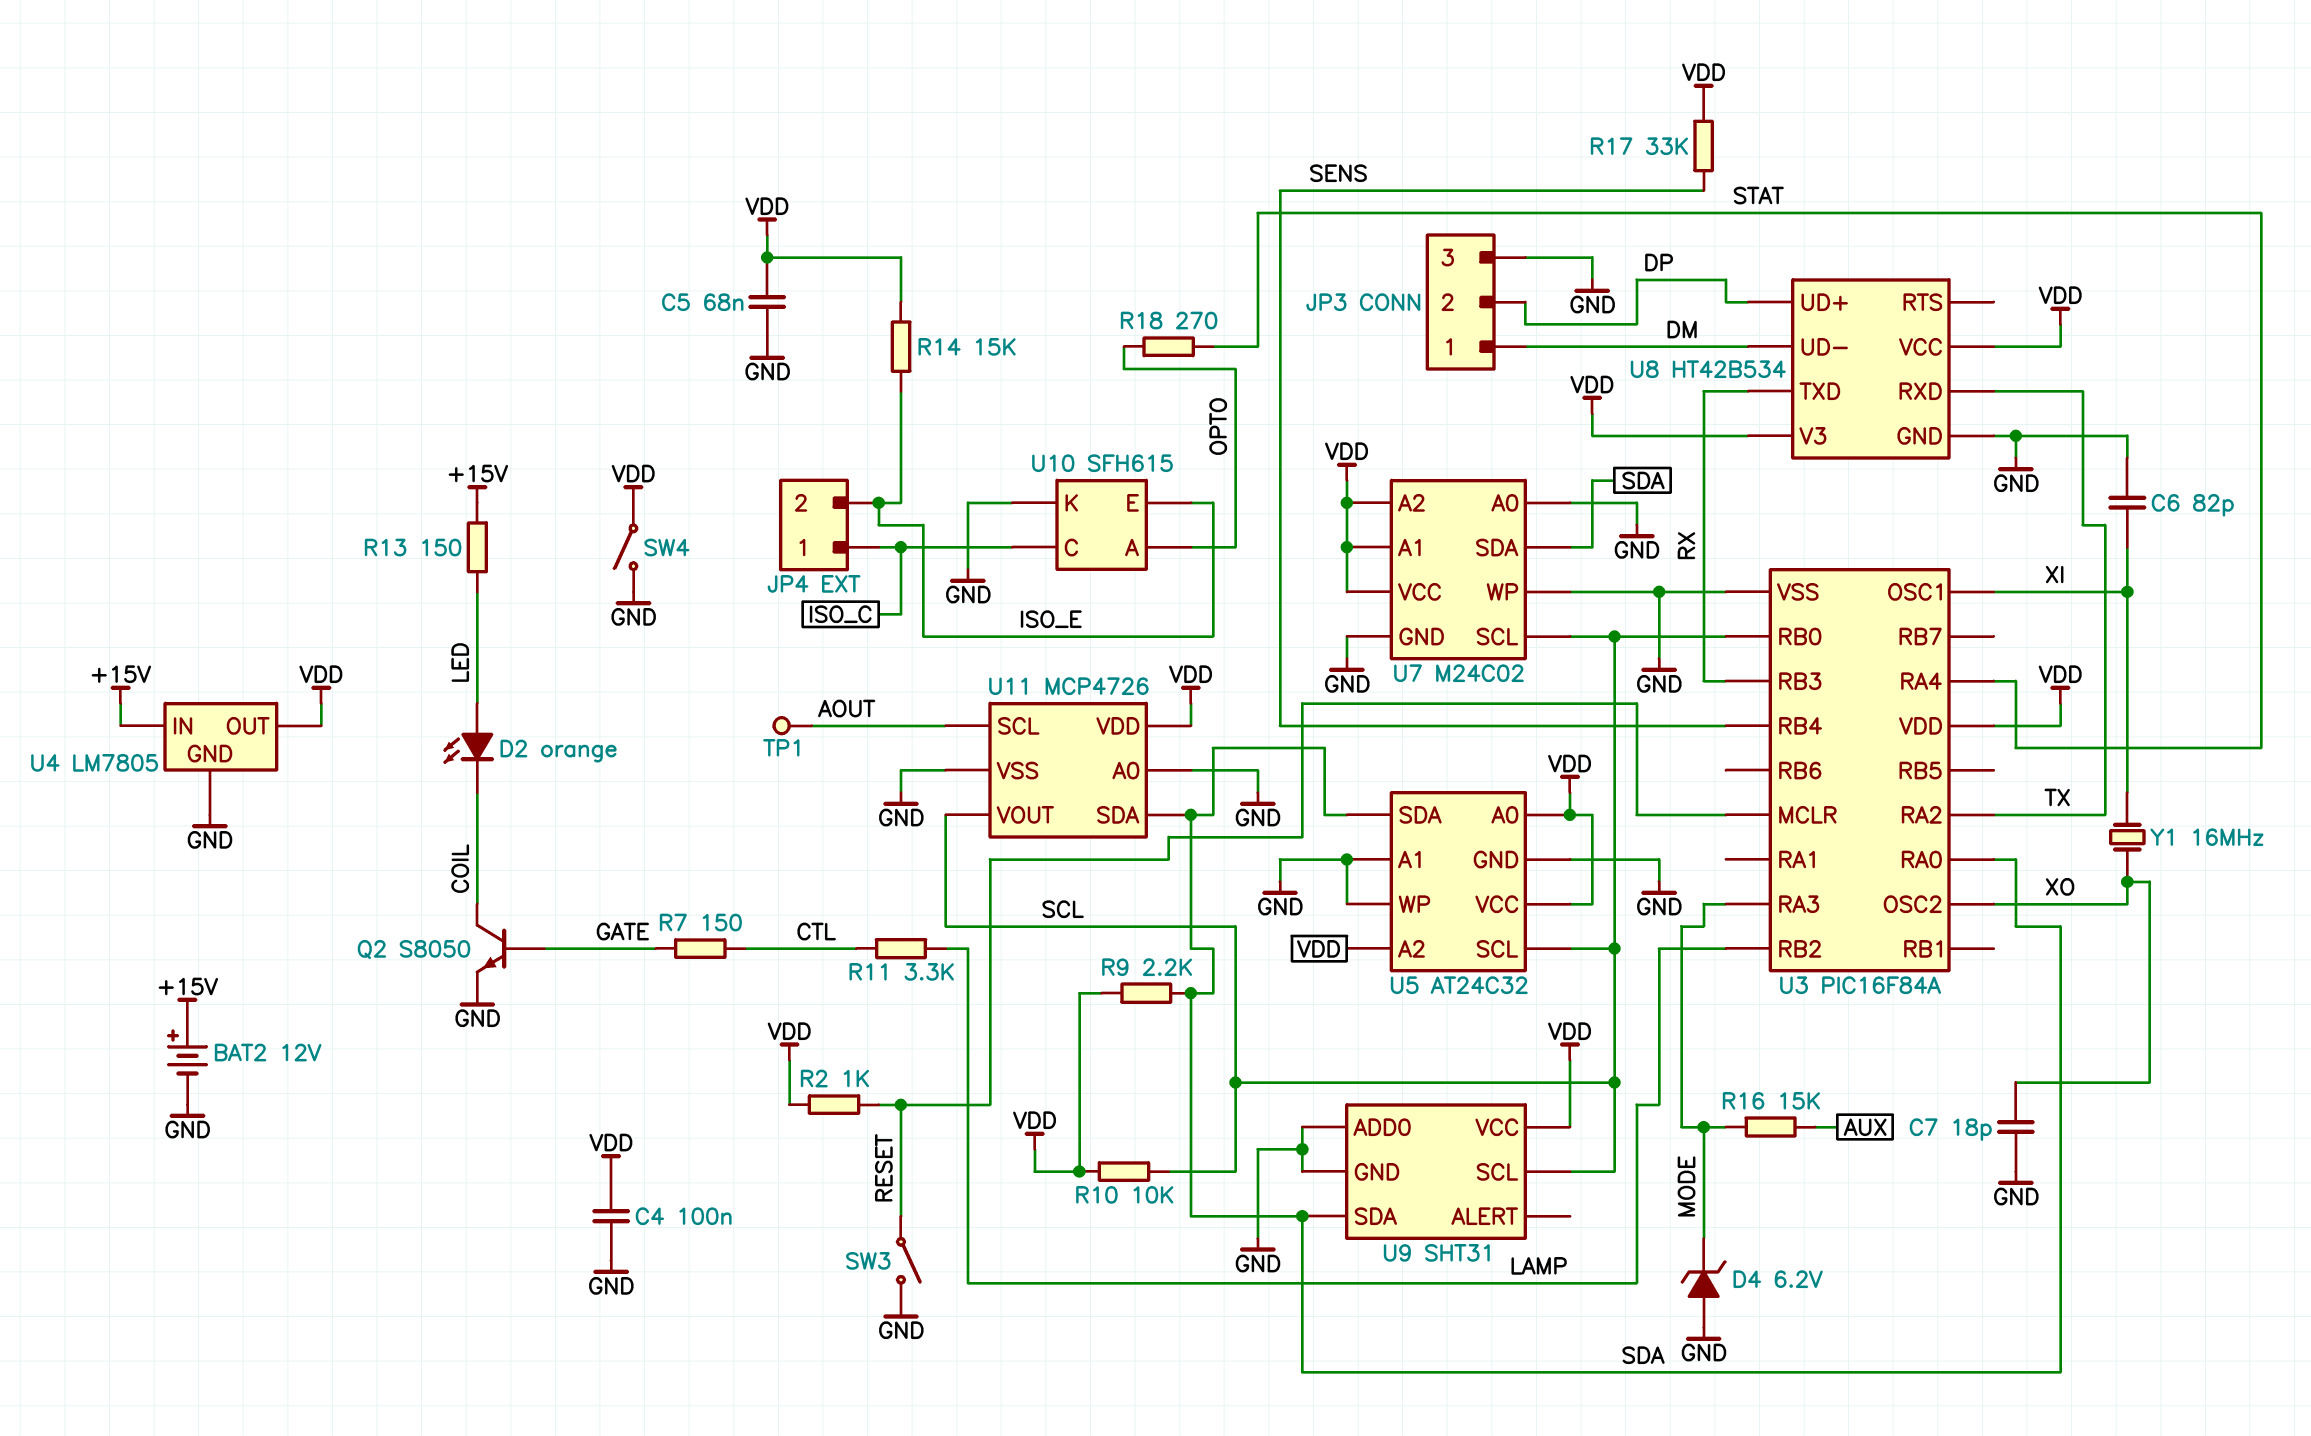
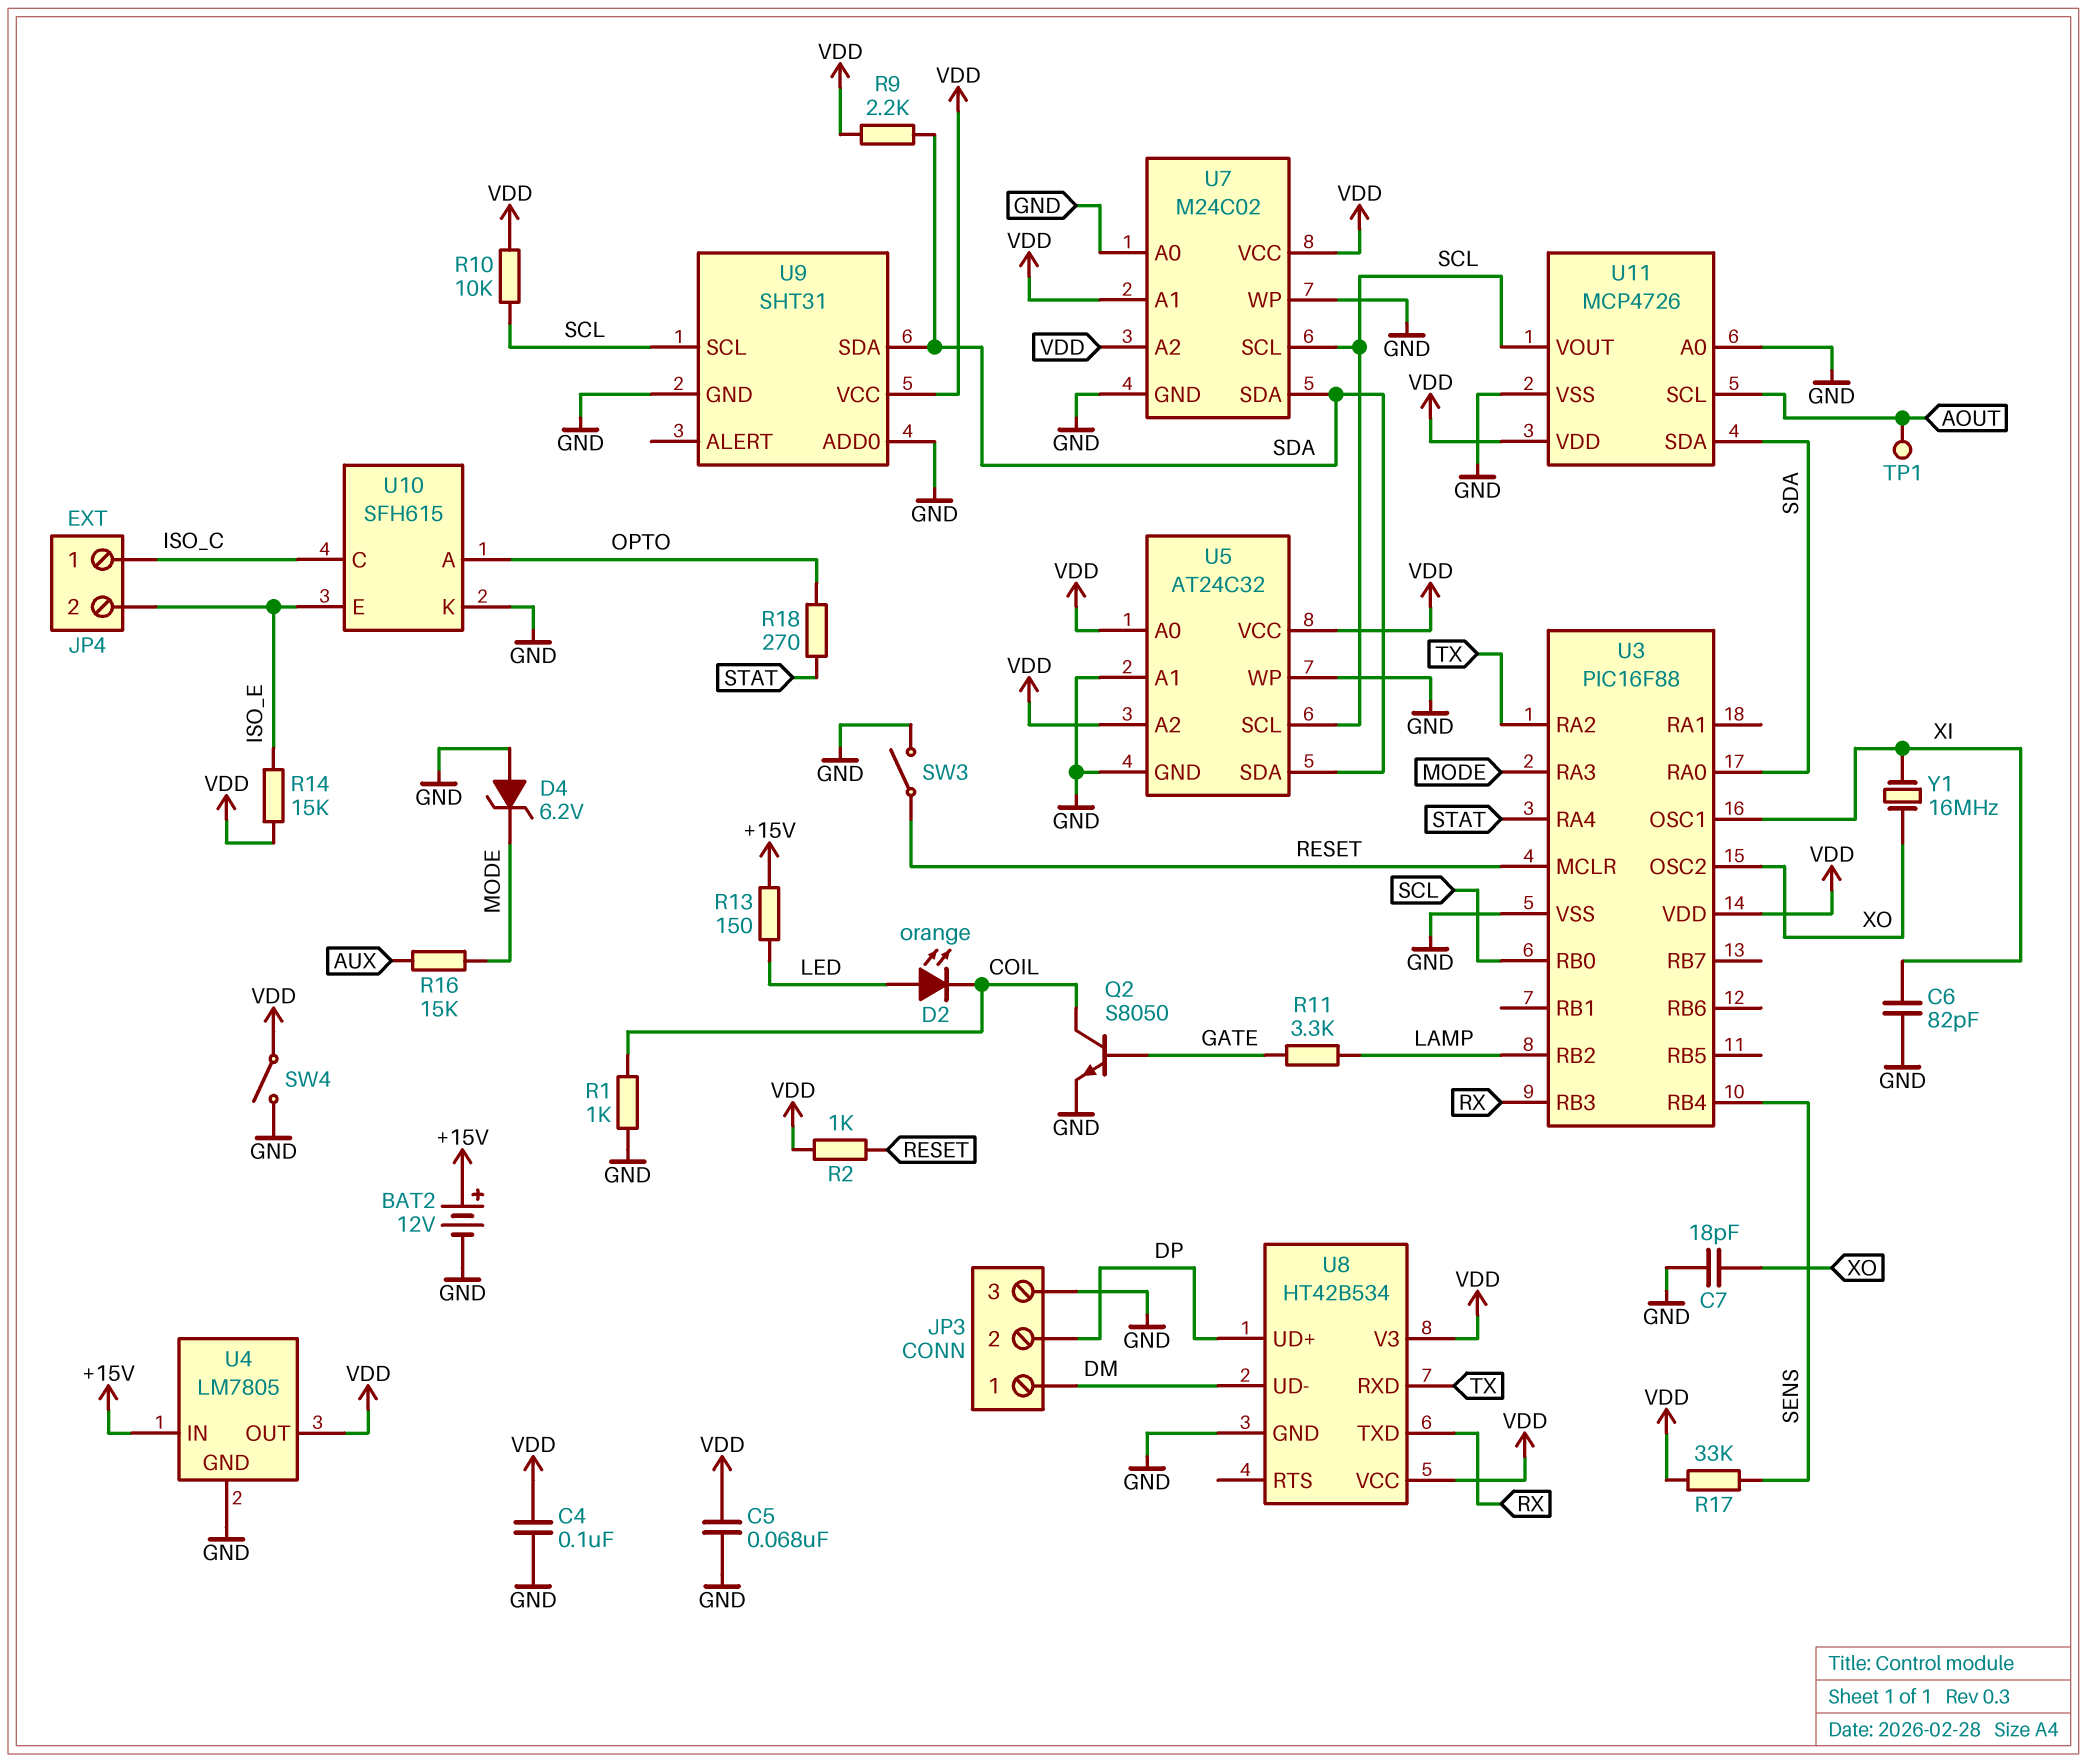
R1: none -> 1k (COIL, GND)
R7: 150 (CTL, GATE) -> none
R11: 3.3k (CTL, LAMP) -> 3.3k (GATE, LAMP)
U3: PIC16F84A -> PIC16F88

